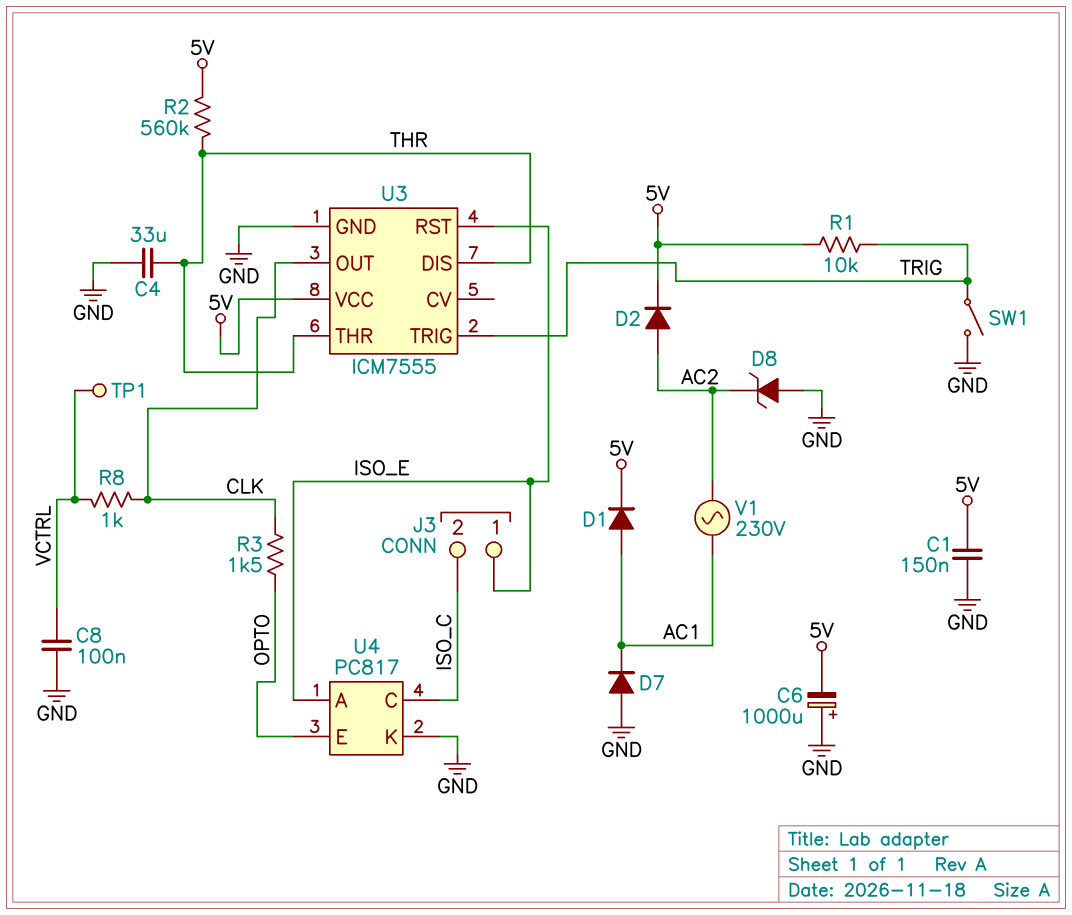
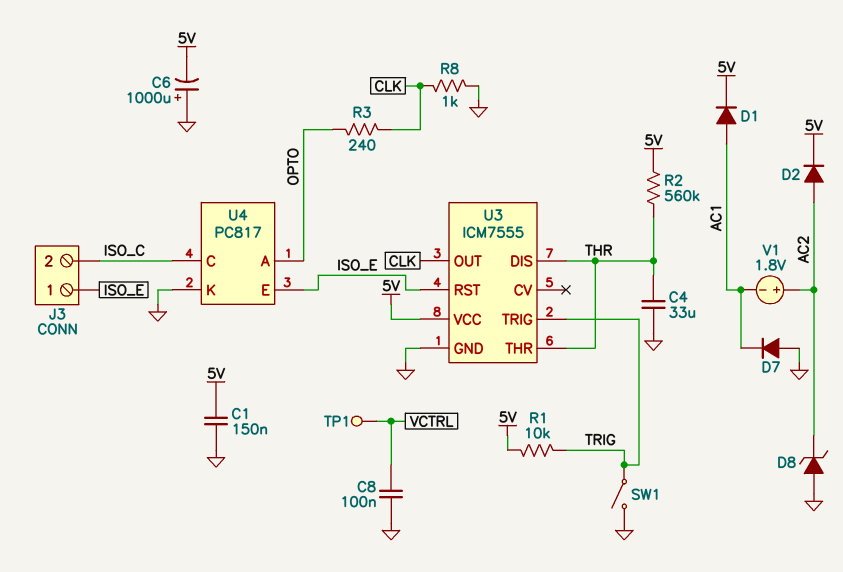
R3: 1.5k (CLK, OPTO) -> 240 (CLK, OPTO)
R8: 1k (CLK, VCTRL) -> 1k (CLK, GND)
U4 pin A: ISO_E -> OPTO
U4 pin E: OPTO -> ISO_E
V1: AC 230V (AC1, AC2) -> 1.8V (plus AC2, minus AC1)

